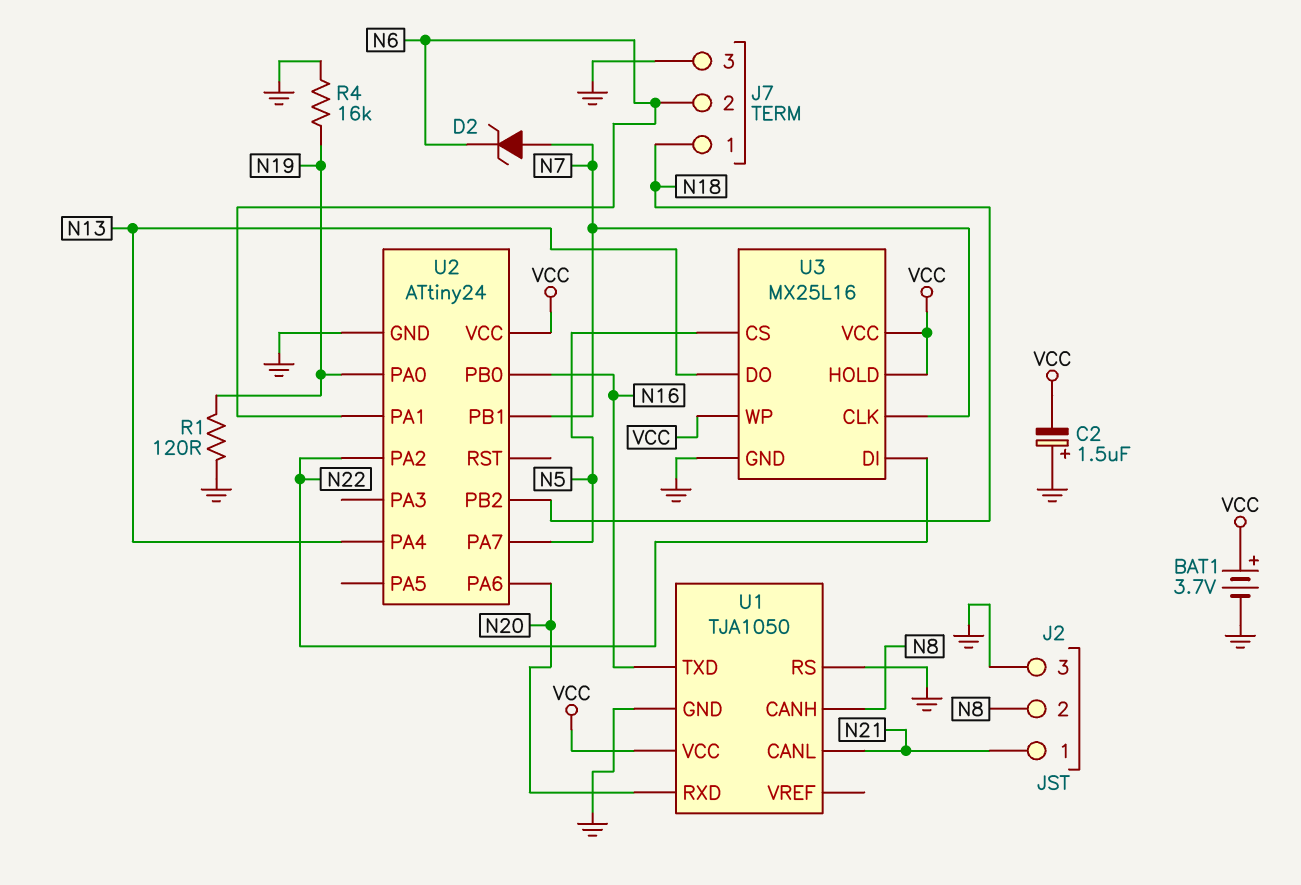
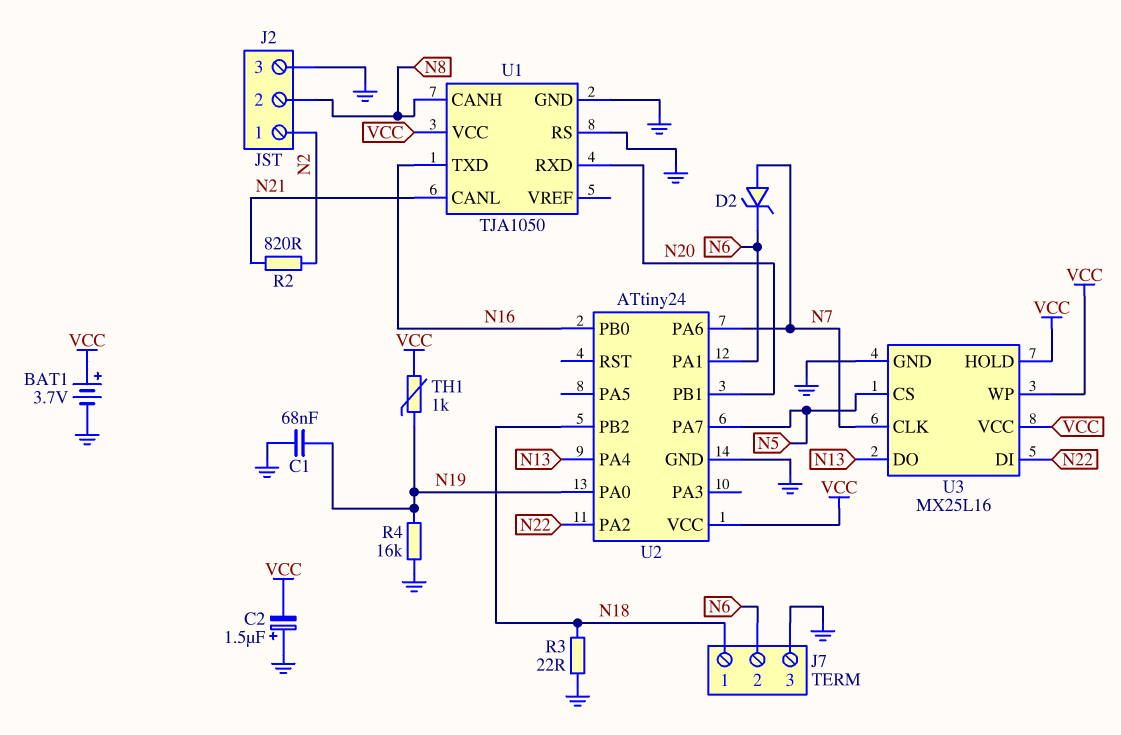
C1: none -> 68nF (GND, N19)
J2 pin 1: N21 -> N2
R1: 120 (GND, N19) -> none
R2: none -> 820 (N2, N21)
R3: none -> 22 (GND, N18)
TH1: none -> 1k (N19, VCC)
U2 pin PA6: N20 -> N7
U2 pin PB1: N7 -> N20

